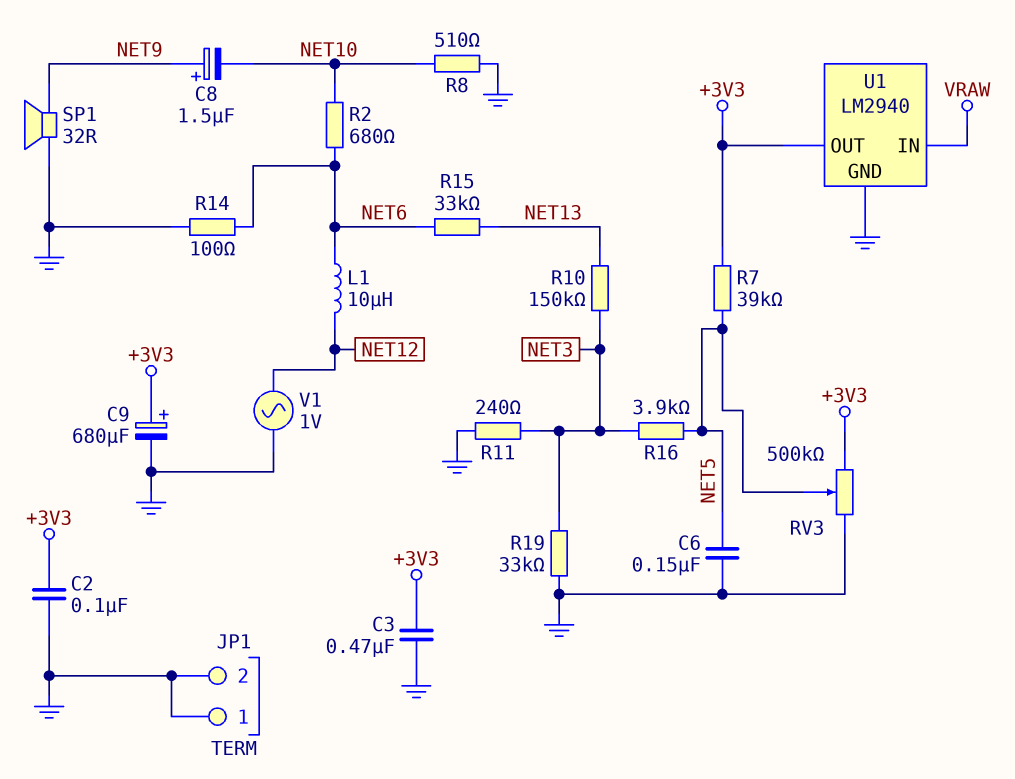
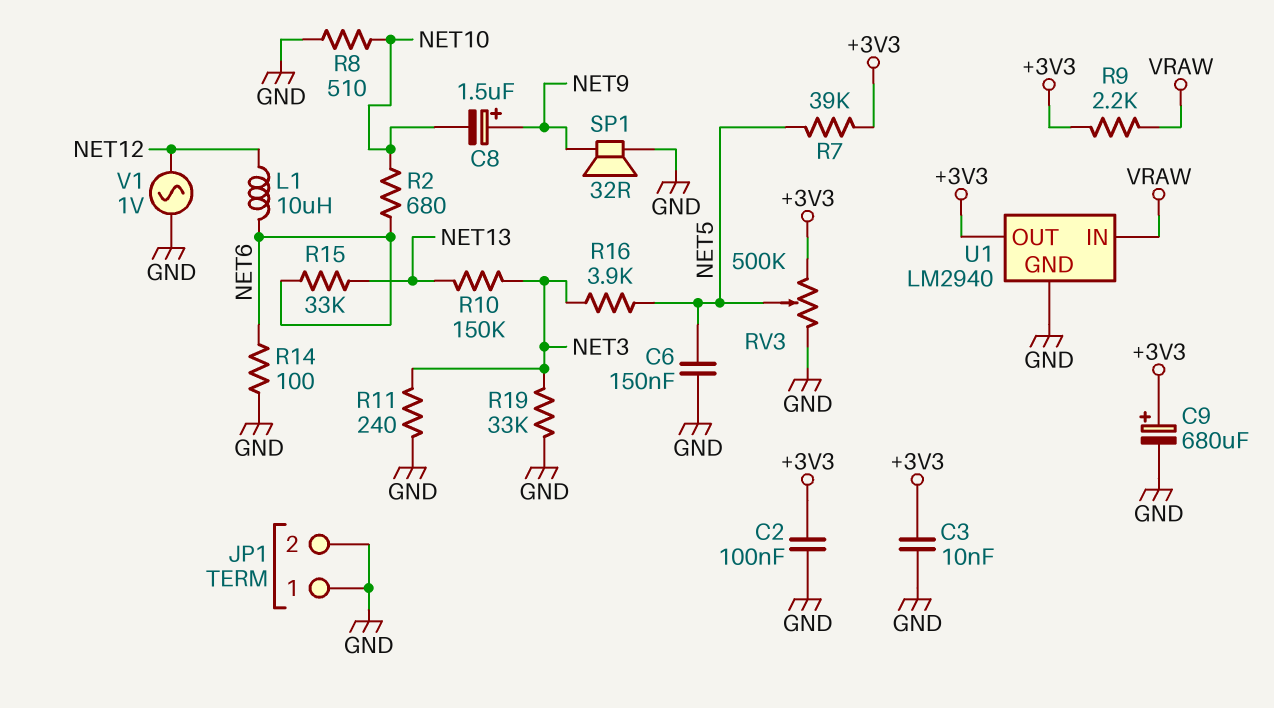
C3: 470nF (+3V3, GND) -> 10nF (+3V3, GND)
R9: none -> 2.2k (+3V3, VRAW)

